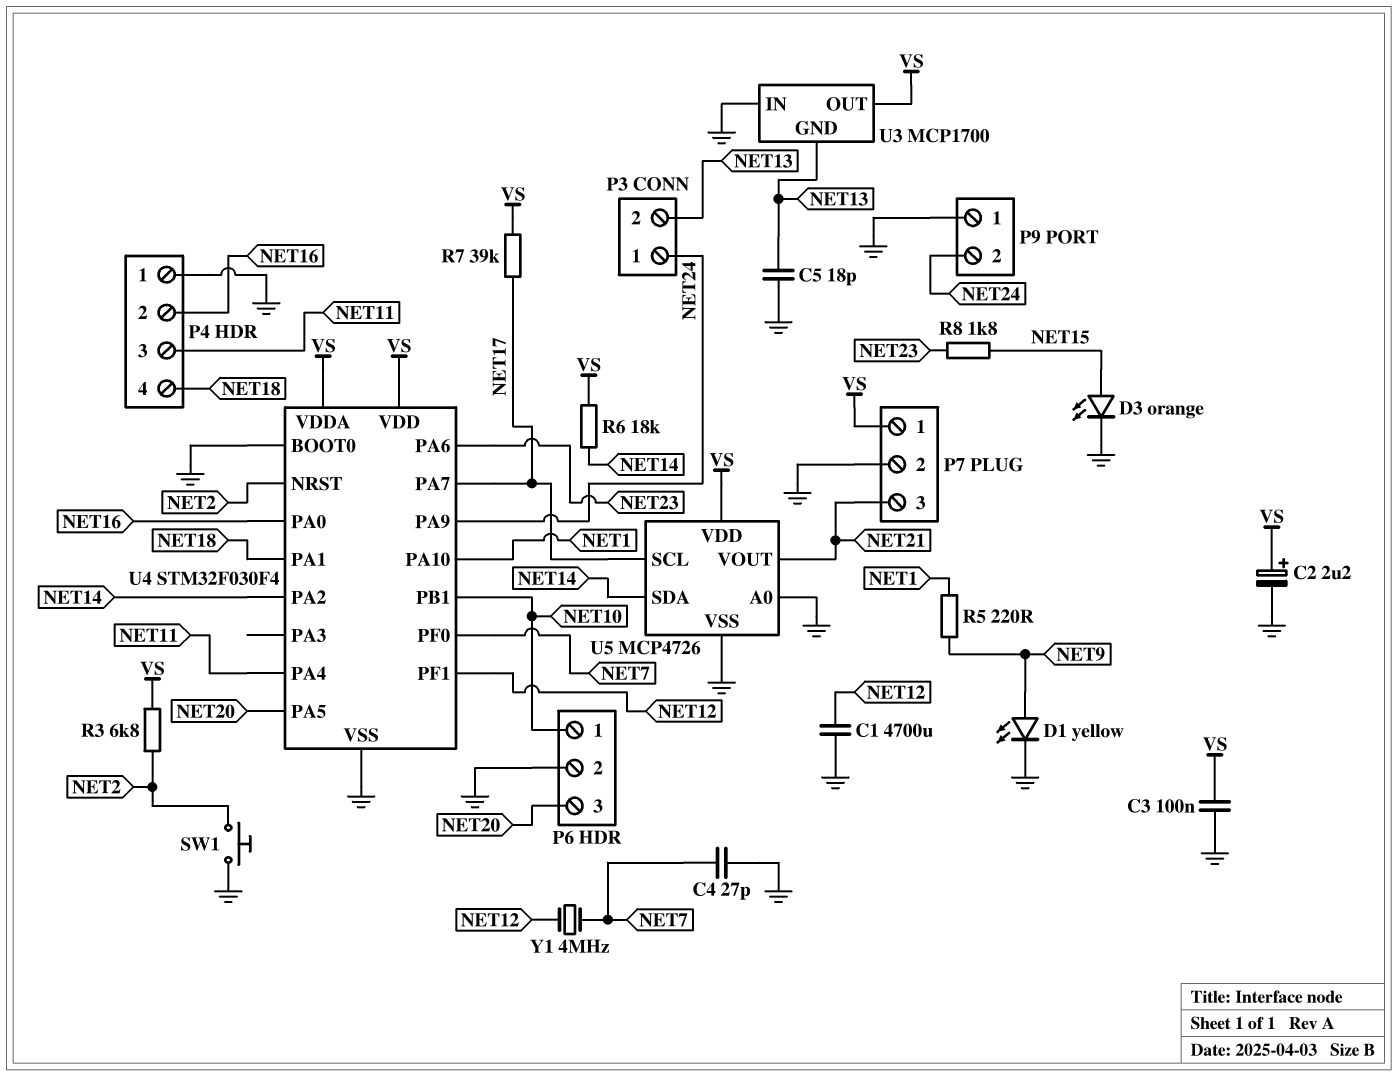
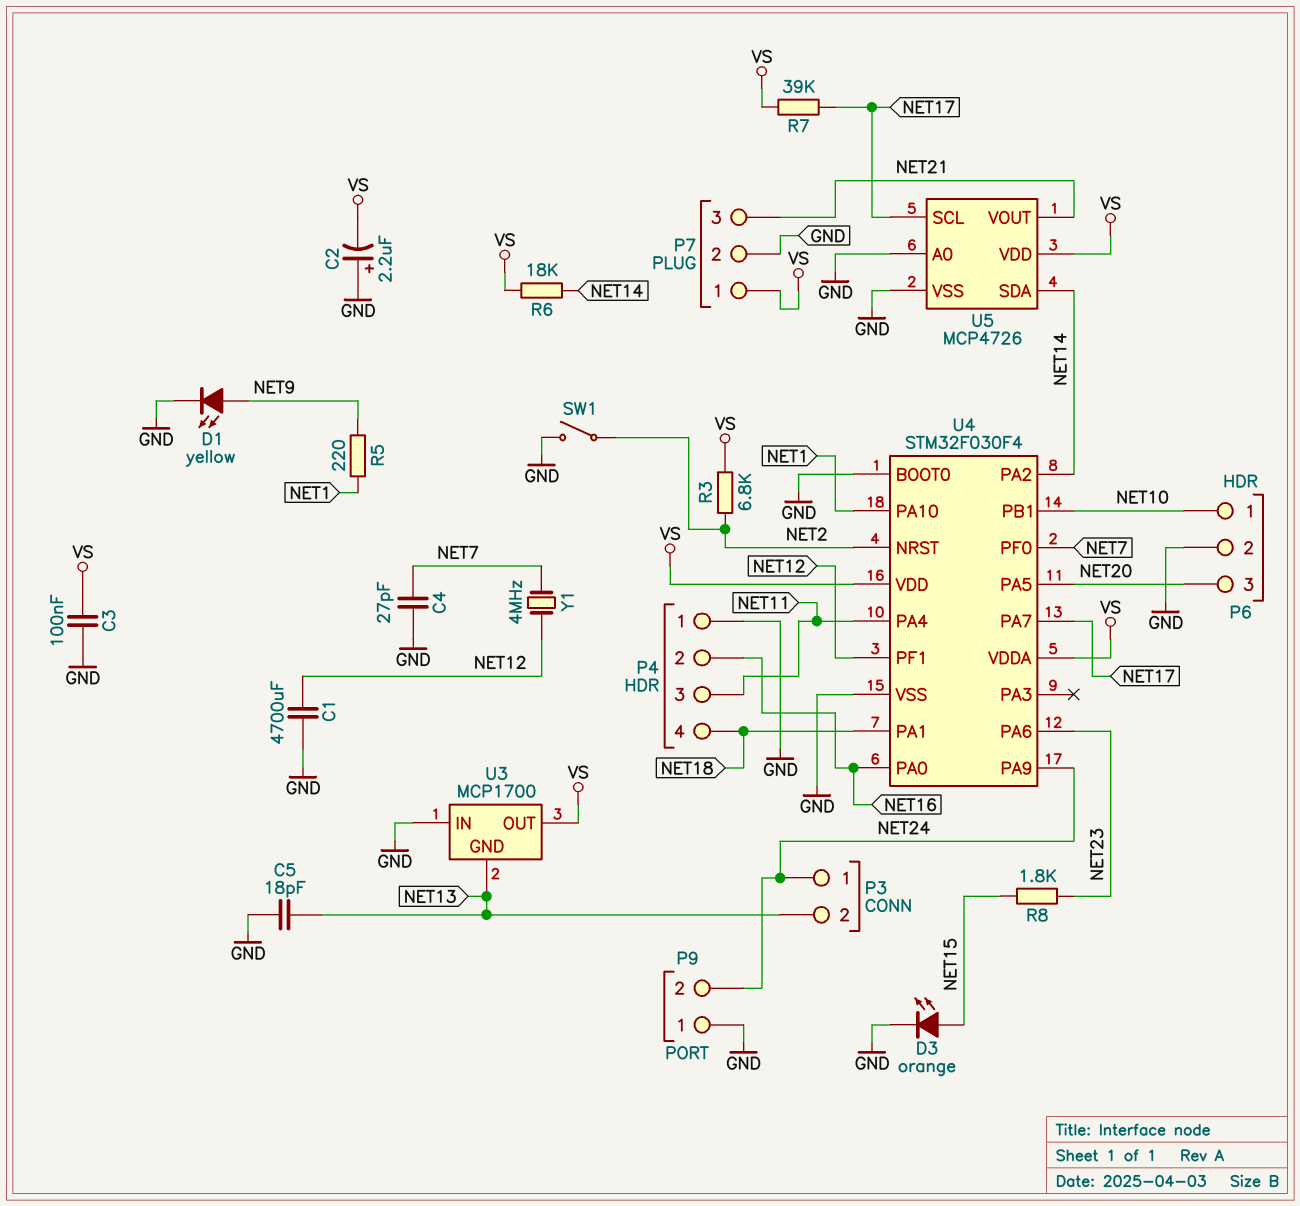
C2: 2.2uF (plus VS, minus GND) -> 2.2uF (plus GND, minus VS)
SW1: button (GND, NET2) -> switch (GND, NET2)

